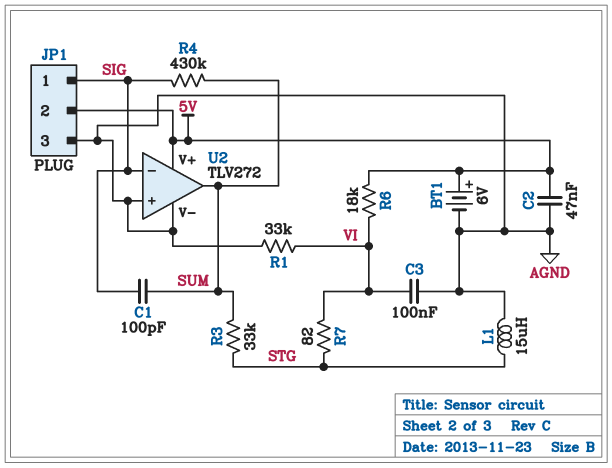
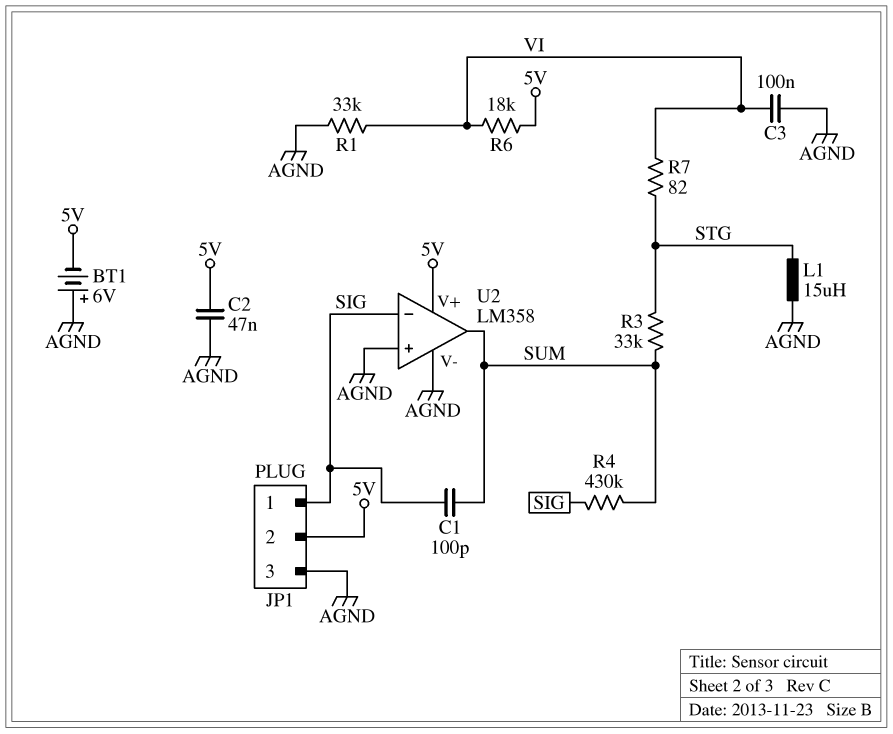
BT1: 6V (plus 5V, minus AGND) -> 6V (plus AGND, minus 5V)
U2: TLV272 -> LM358

